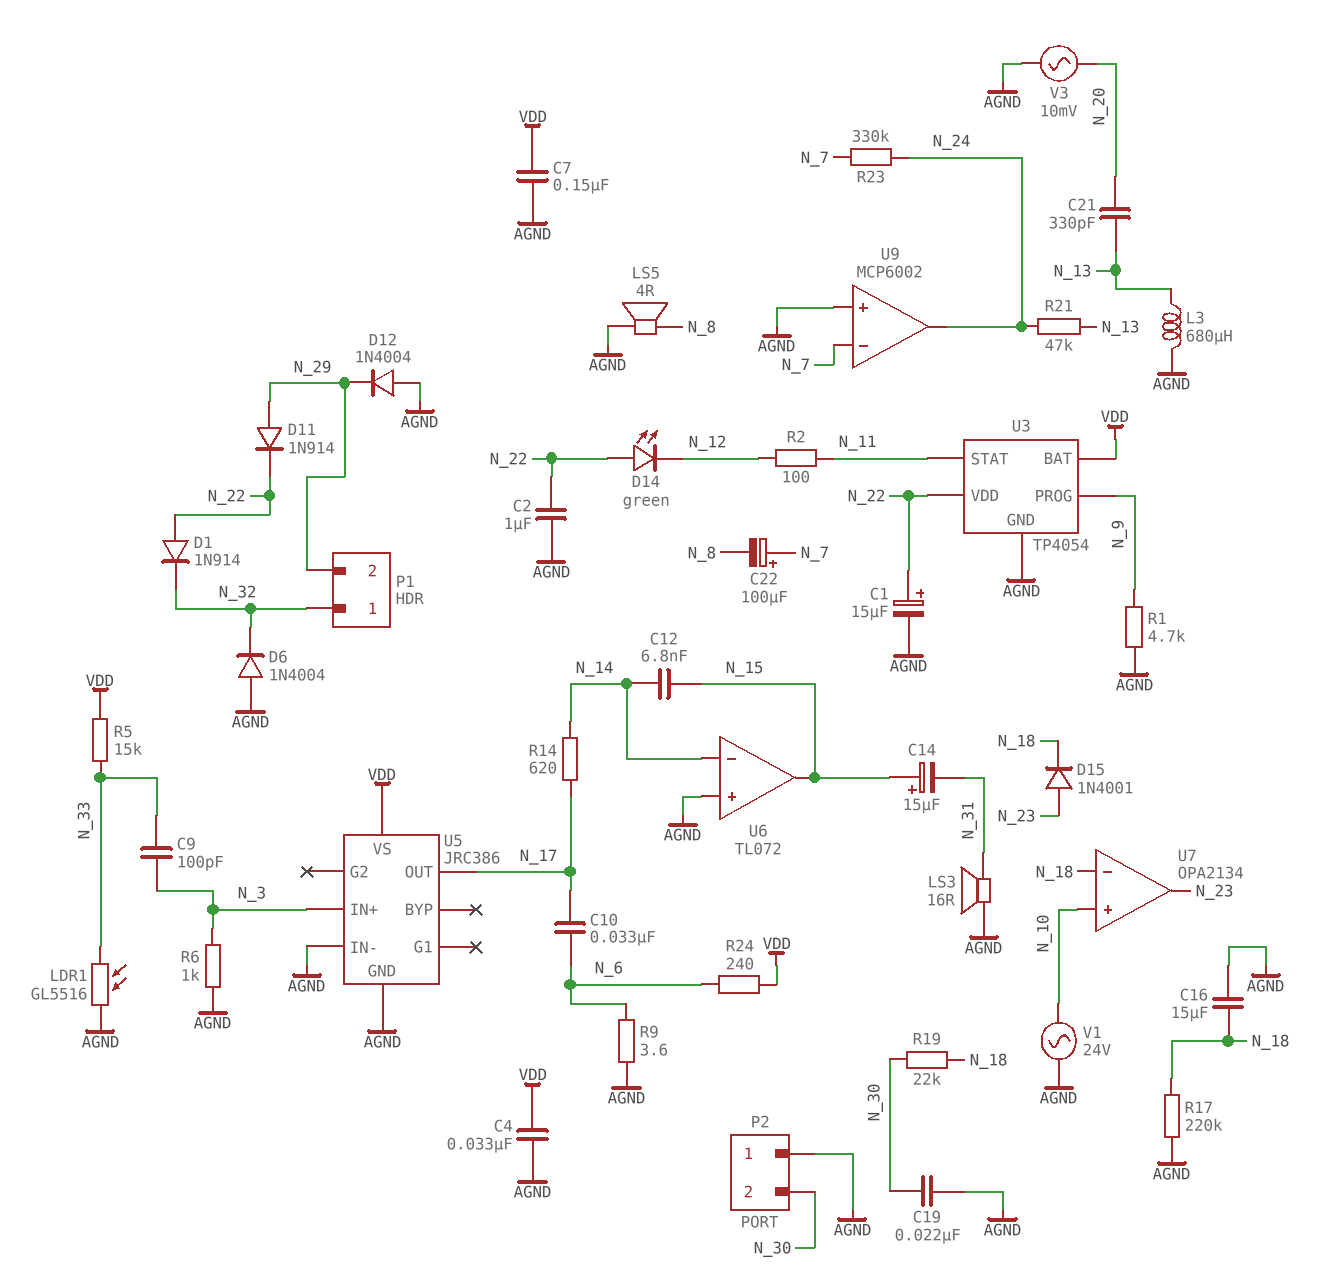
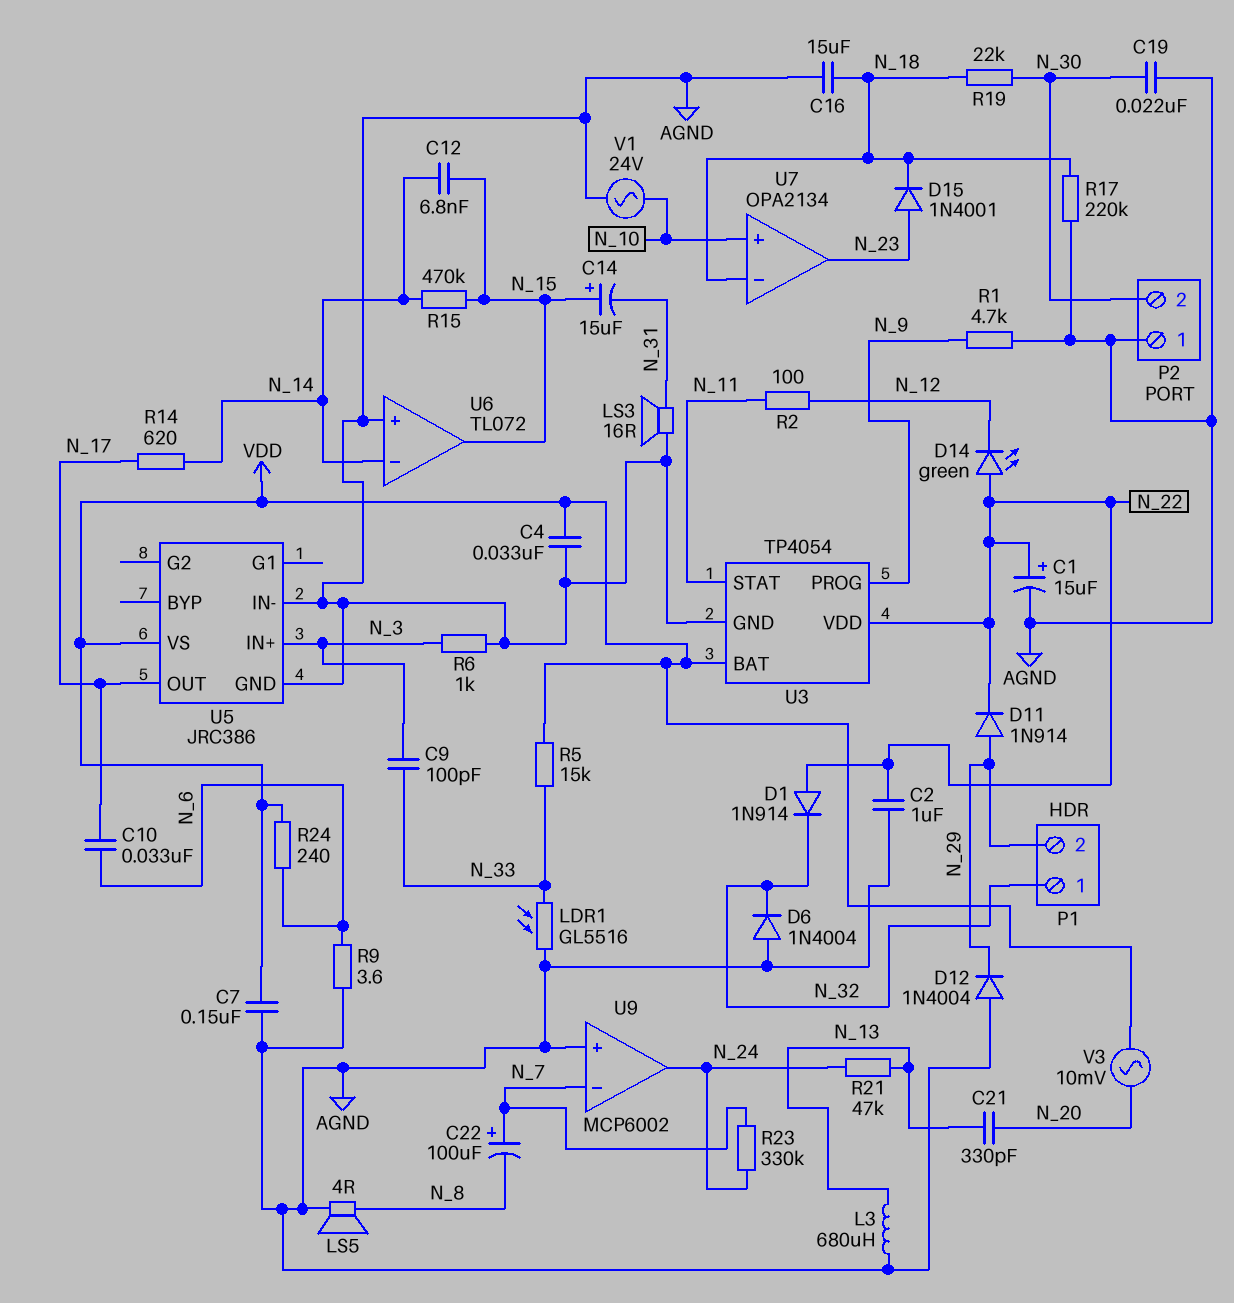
R15: none -> 470k (N_14, N_15)
V3: AC 10mV (AGND, N_20) -> AC 10mV (N_20, VDD)

